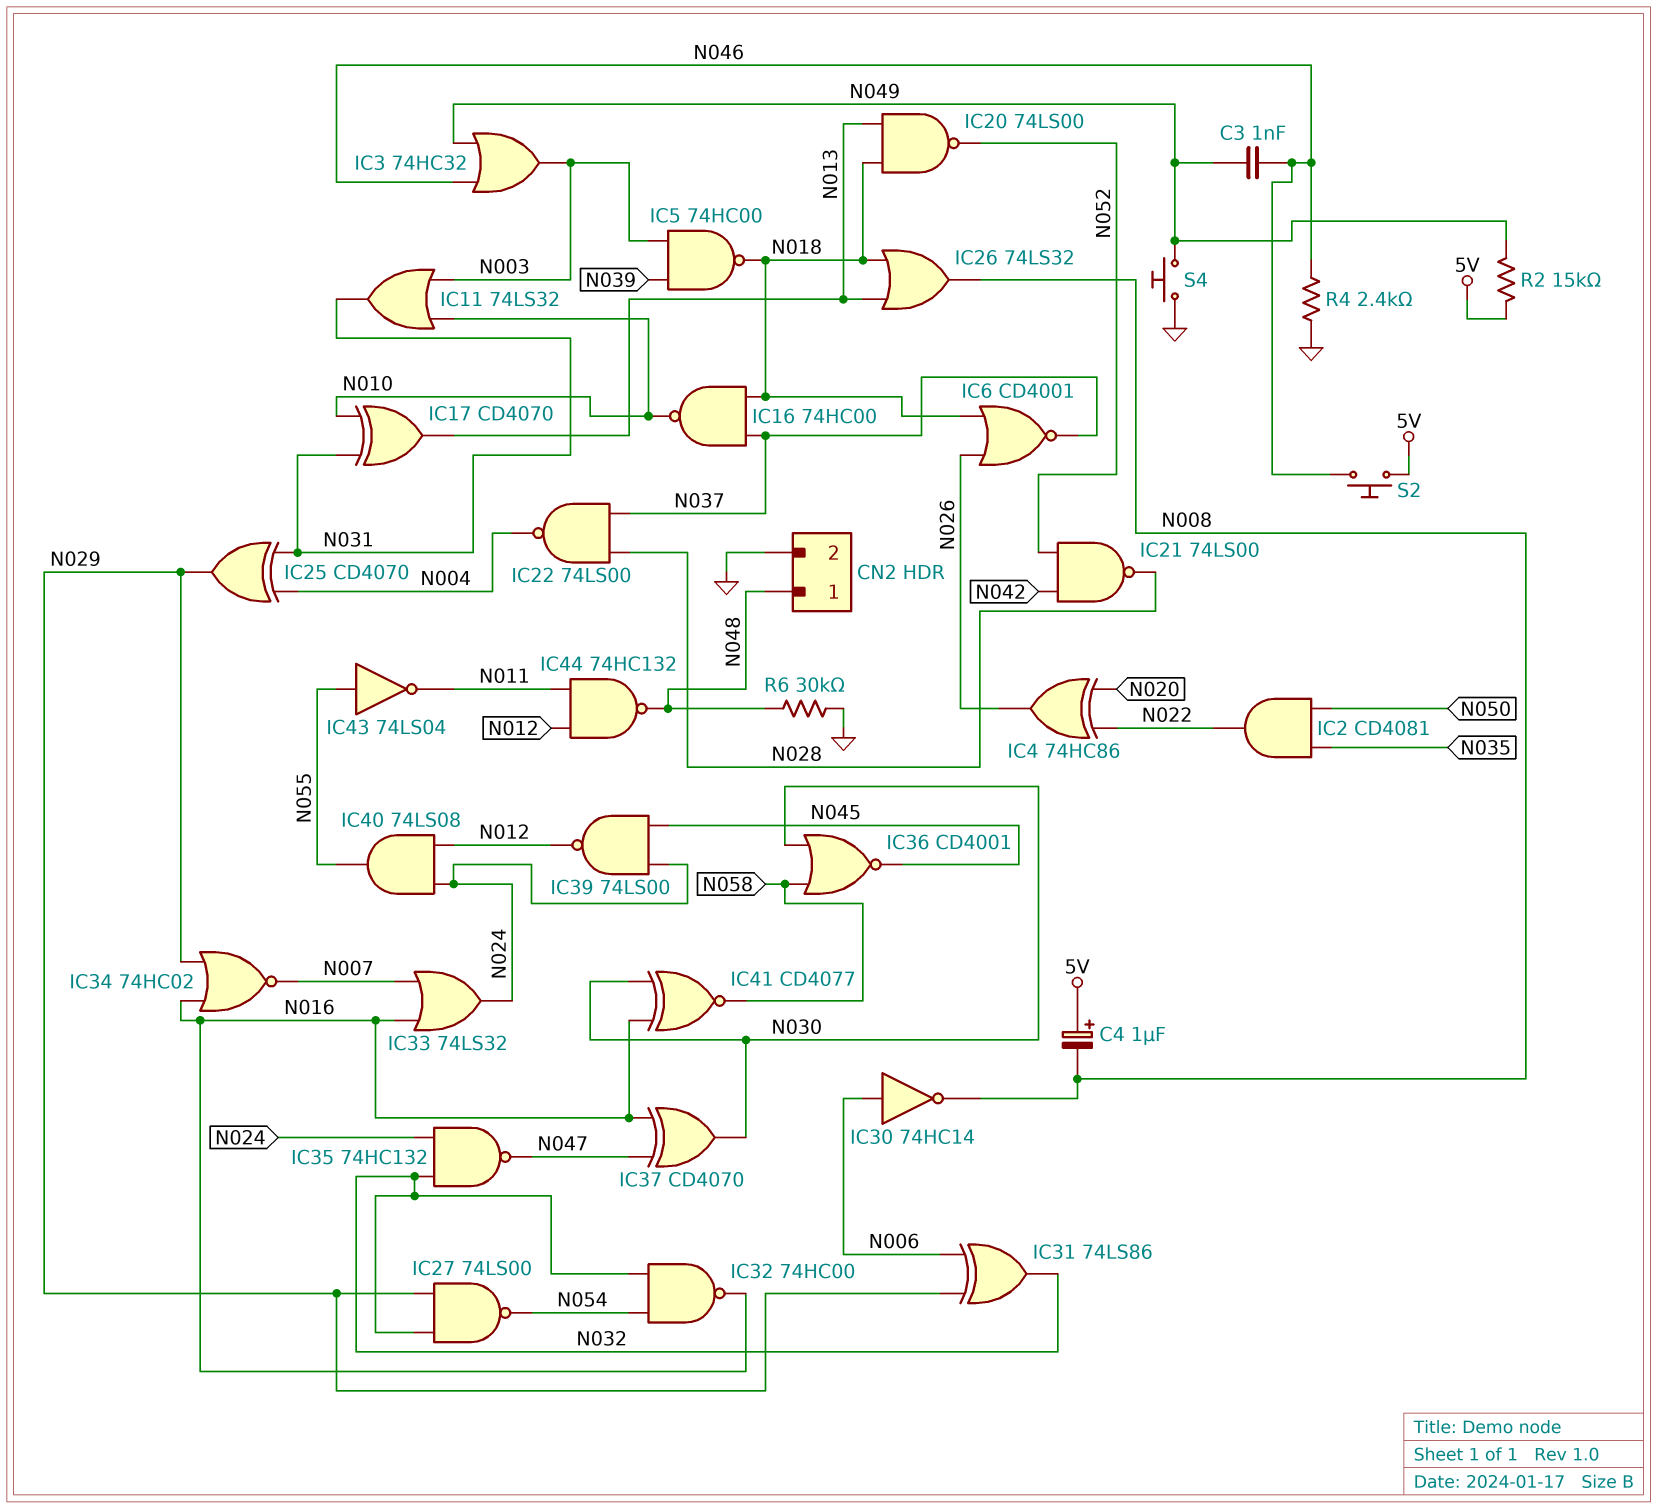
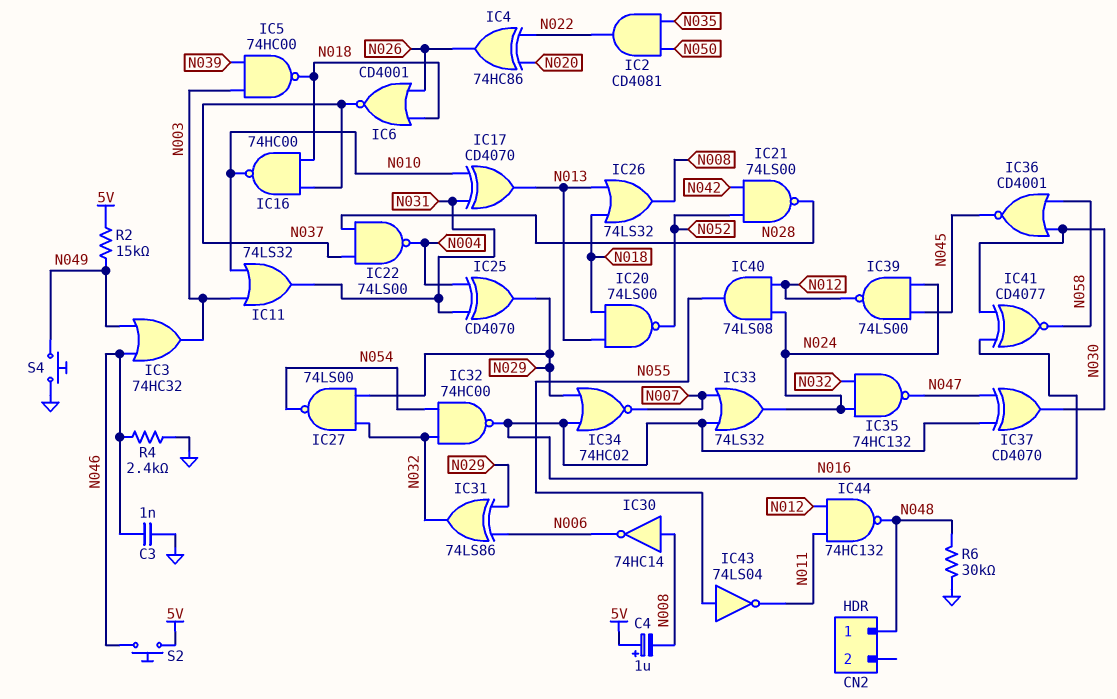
C3: 1nF (N046, N049) -> 1nF (GND, N046)
CN2 pin 2: GND -> none
IC30: NOT 74HC14 (in N006, out N008) -> NOT 74HC14 (in N008, out N006)

